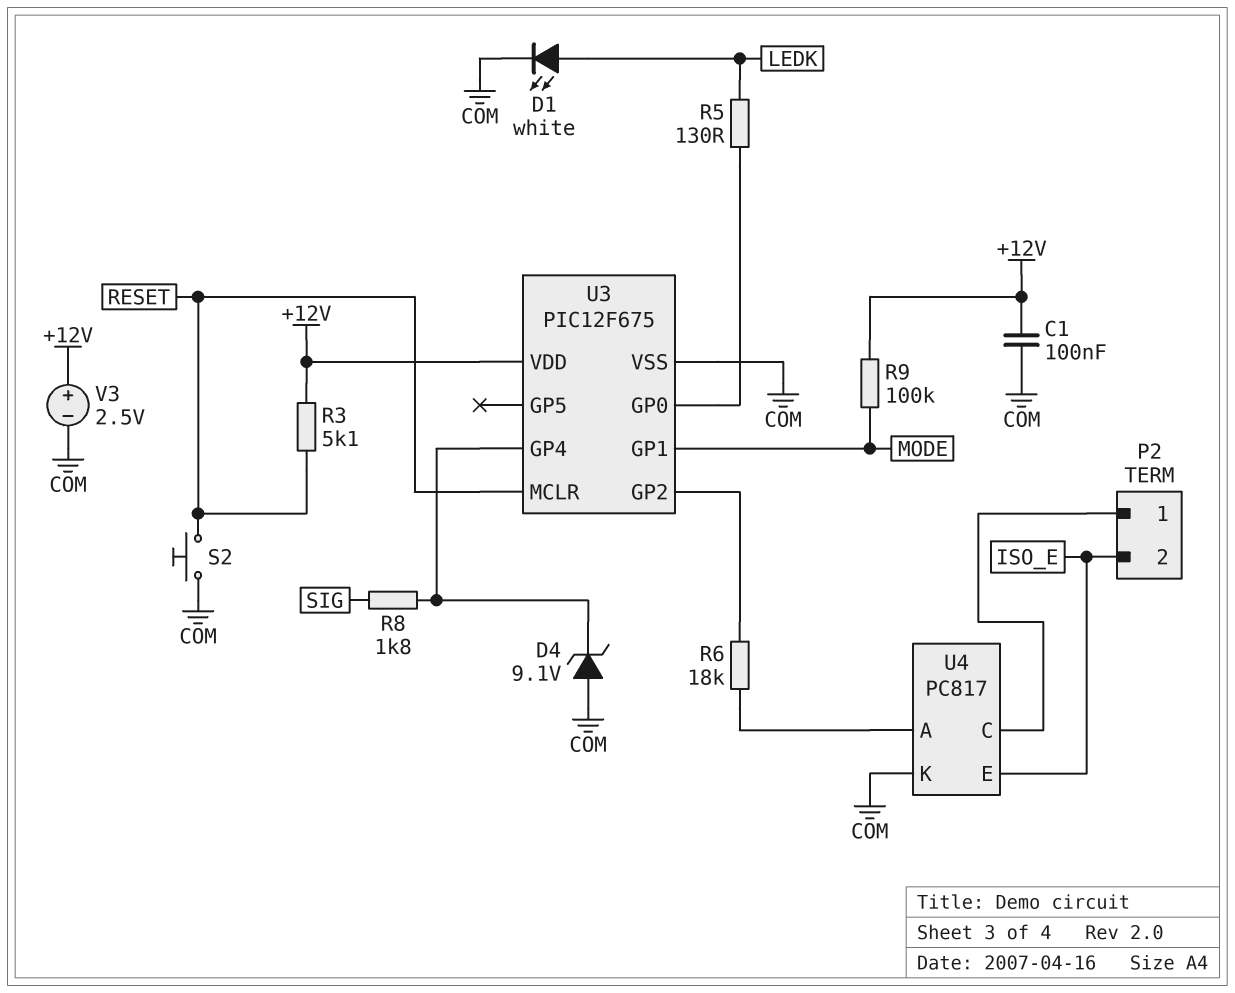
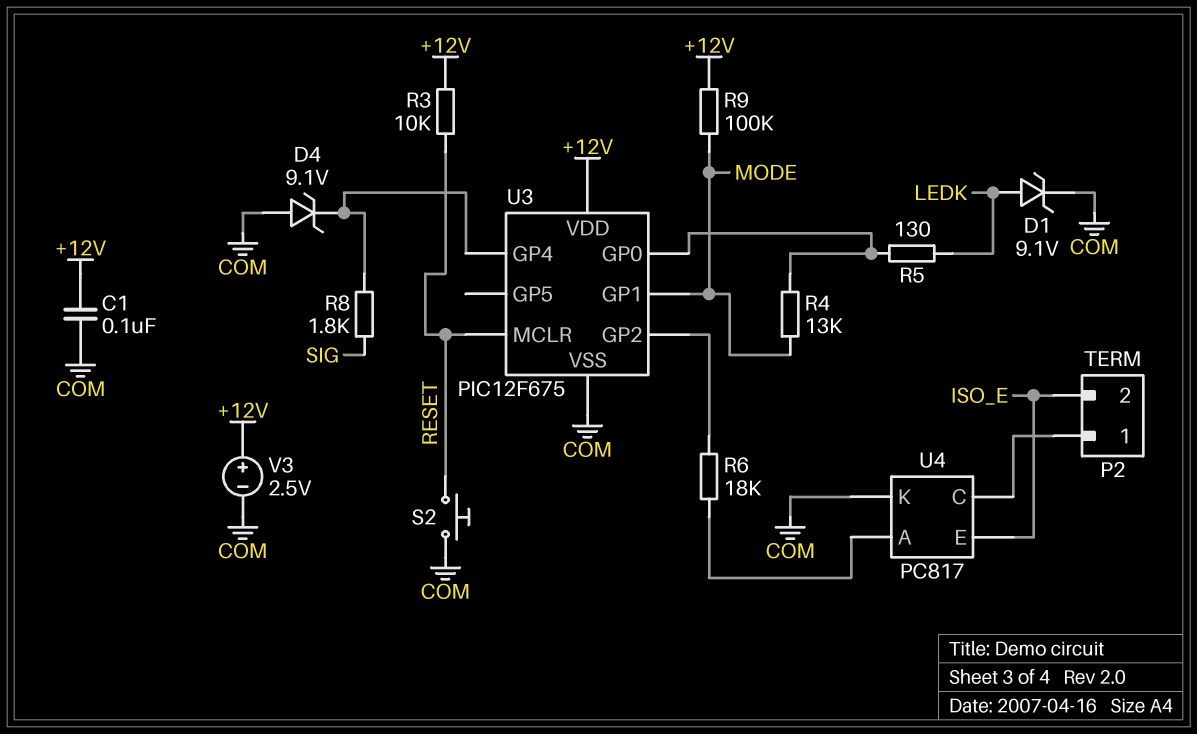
D1: LED white (A LEDK, K COM) -> zener 9.1V (A LEDK, K COM)
R3: 5.1k (+12V, RESET) -> 10k (+12V, RESET)
R4: none -> 13k (MODE, U3/GP0)

